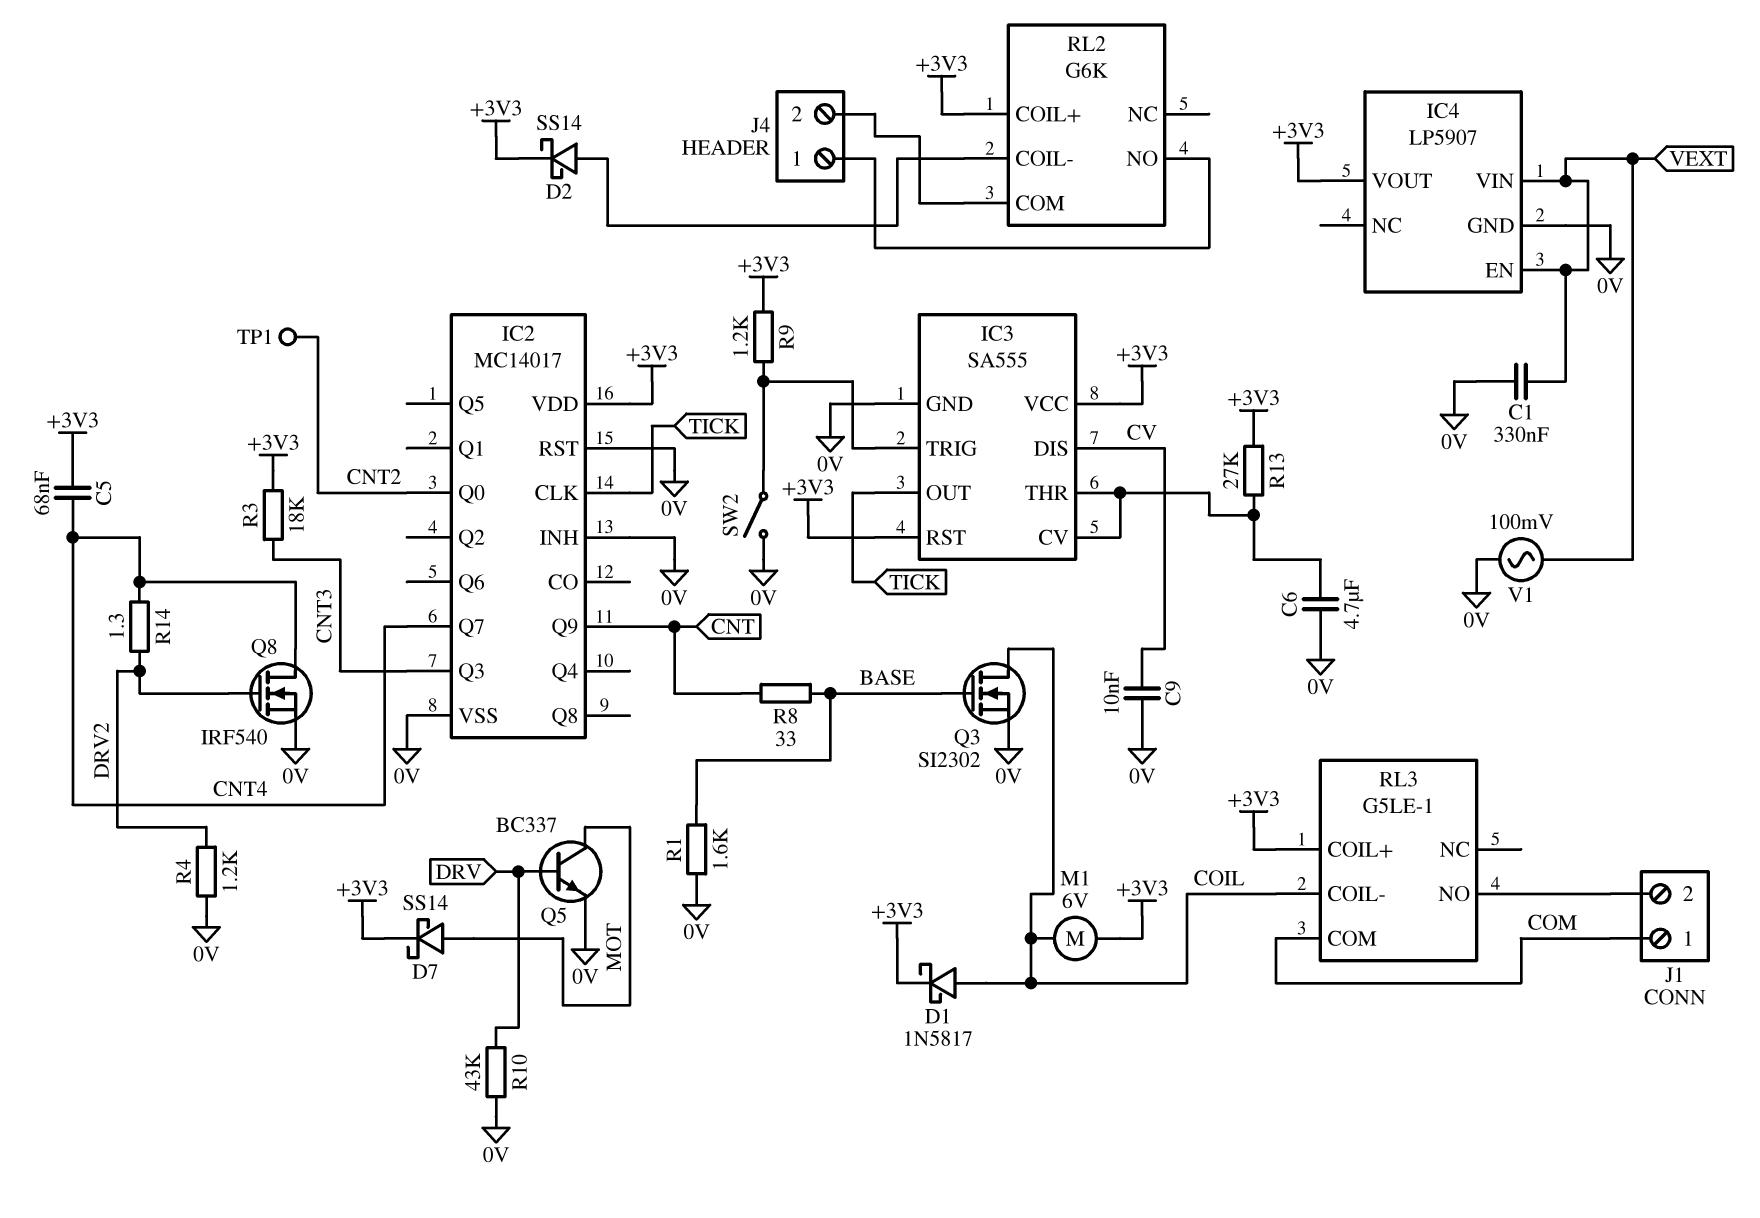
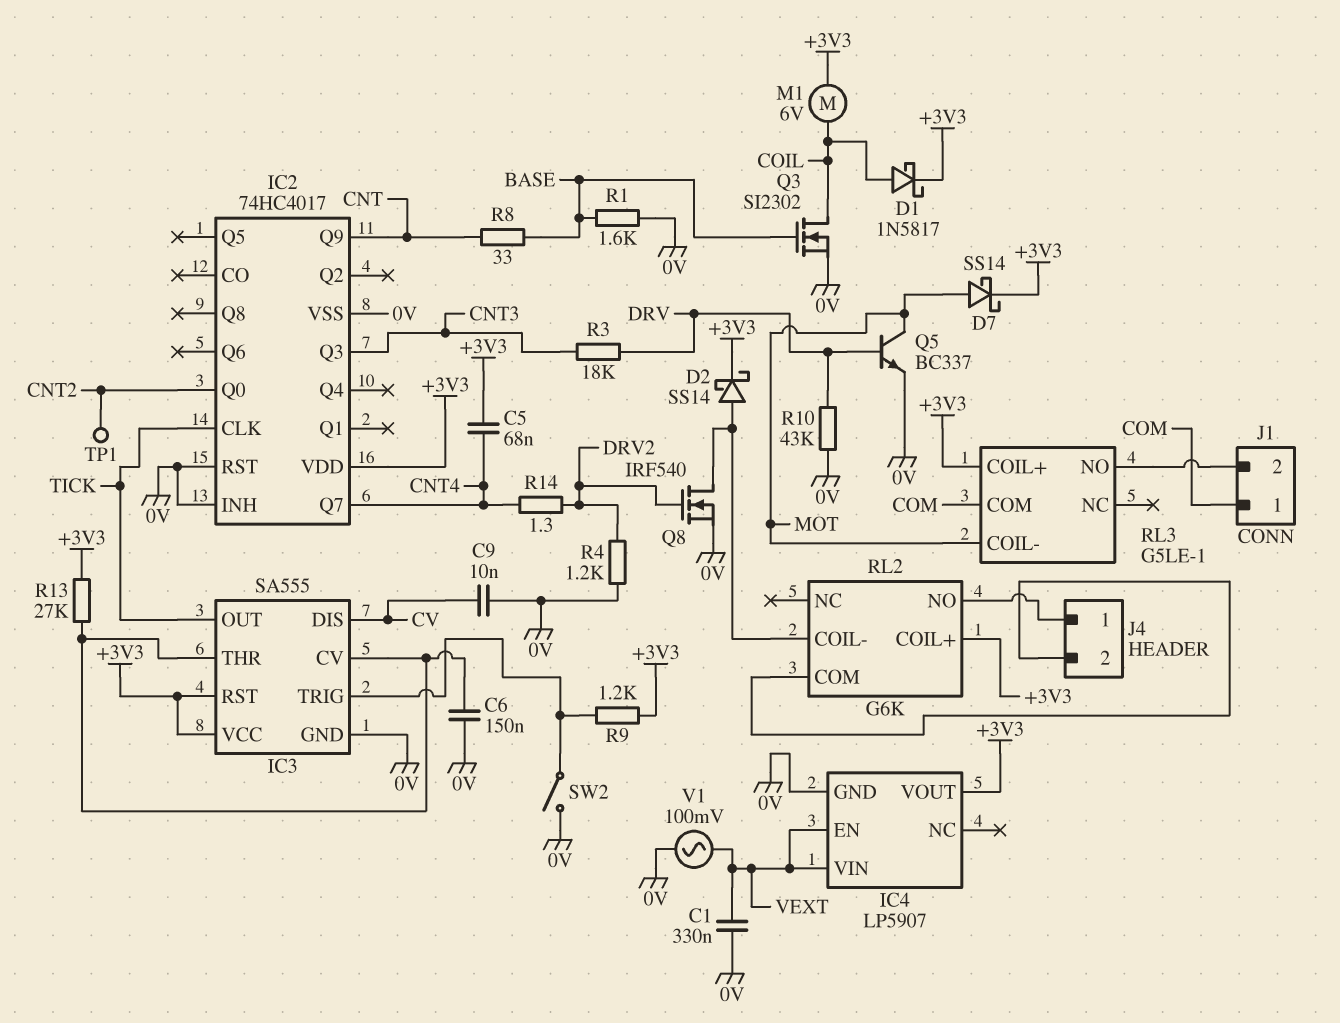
C6: 4.7uF (0V, IC3/CV) -> 150nF (0V, IC3/CV)
IC2: MC14017 -> 74HC4017
Q8: NMOS IRF540 (G DRV2, D CNT4, S 0V) -> NMOS IRF540 (G DRV2, D RL2/COIL-, S 0V)
R3: 18k (+3V3, CNT3) -> 18k (CNT3, DRV)
RL3 pin COIL-: COIL -> MOT

